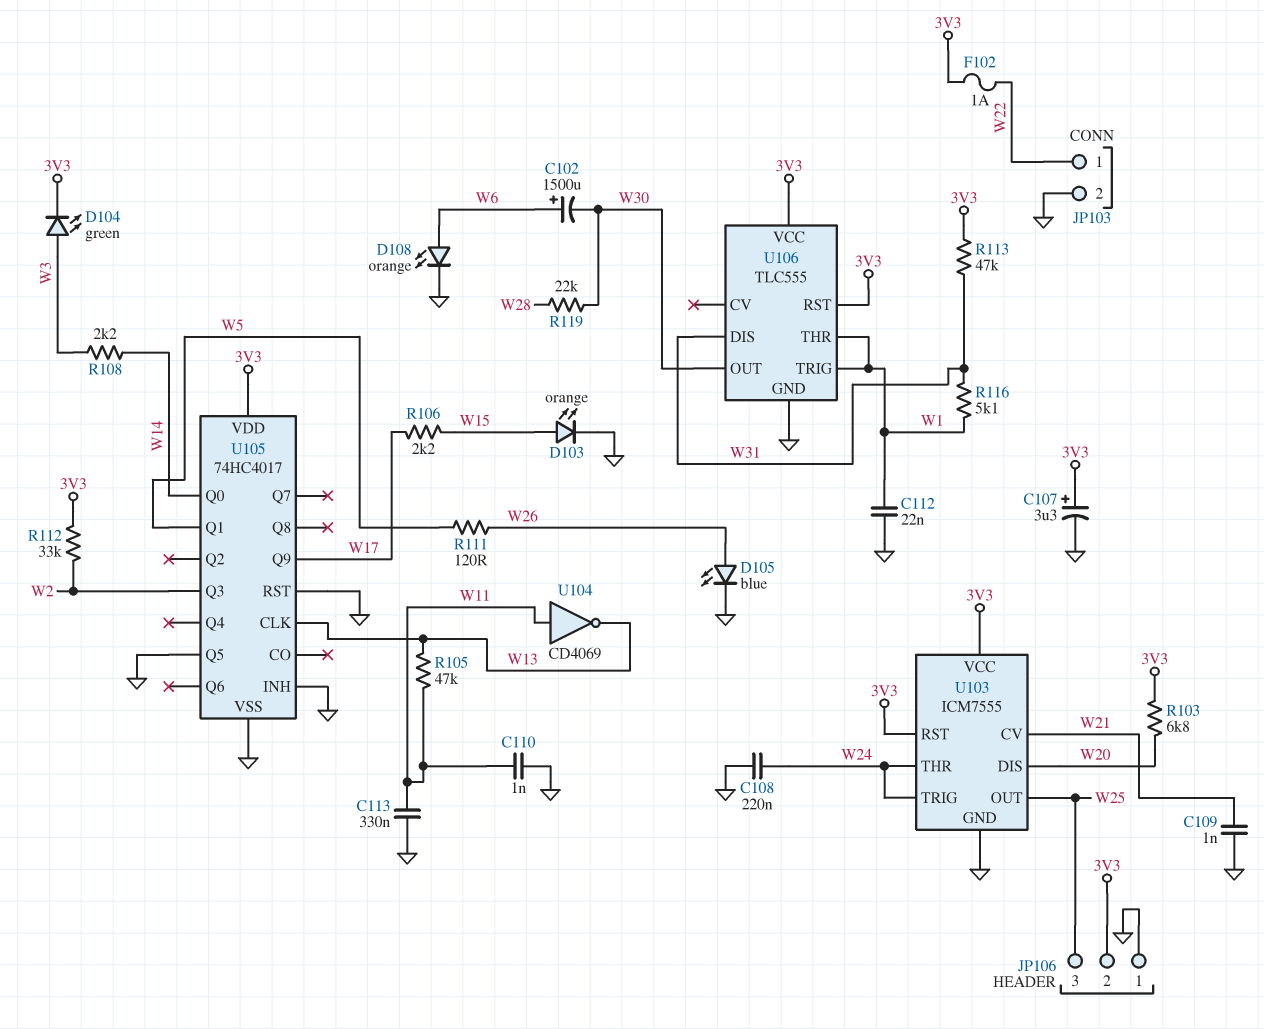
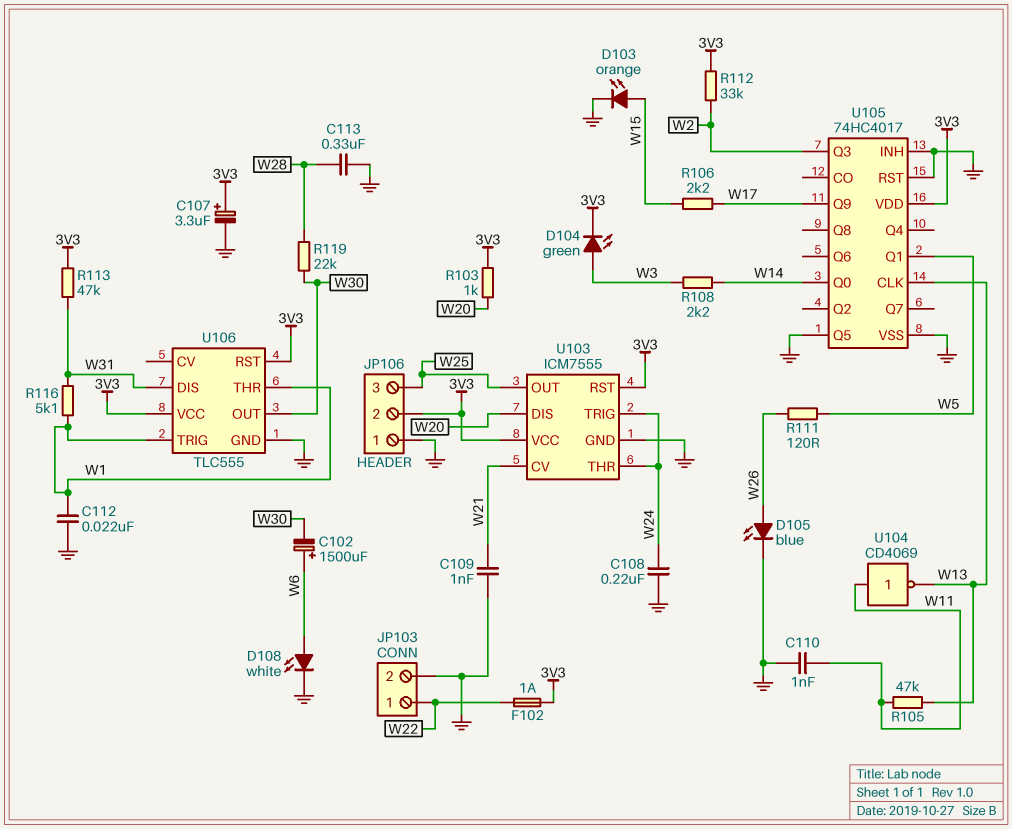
C113: 330nF (GND, W11) -> 330nF (GND, W28)
D108: LED orange (A W6, K GND) -> LED white (A W6, K GND)
R103: 6.8k (3V3, W20) -> 1k (3V3, W20)

